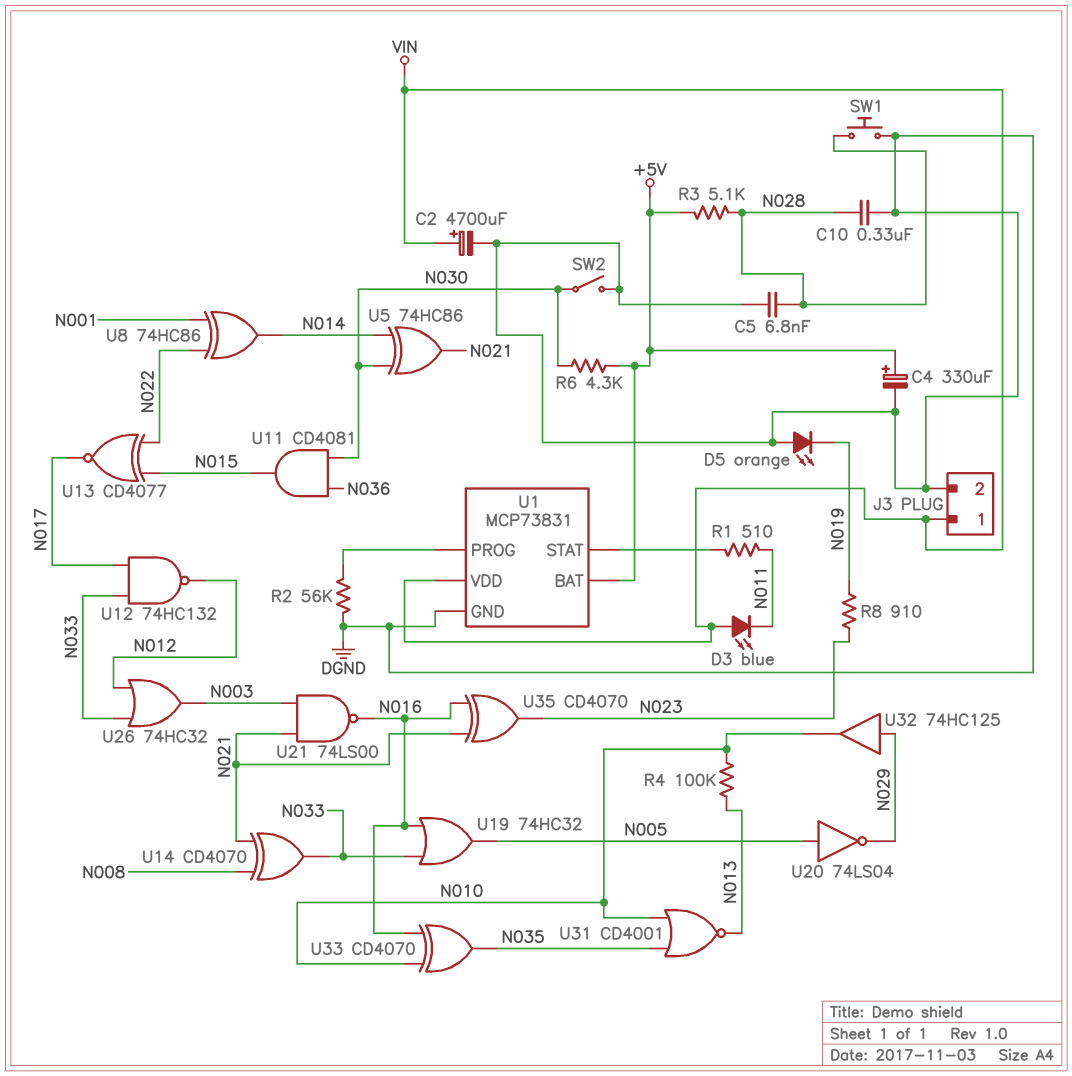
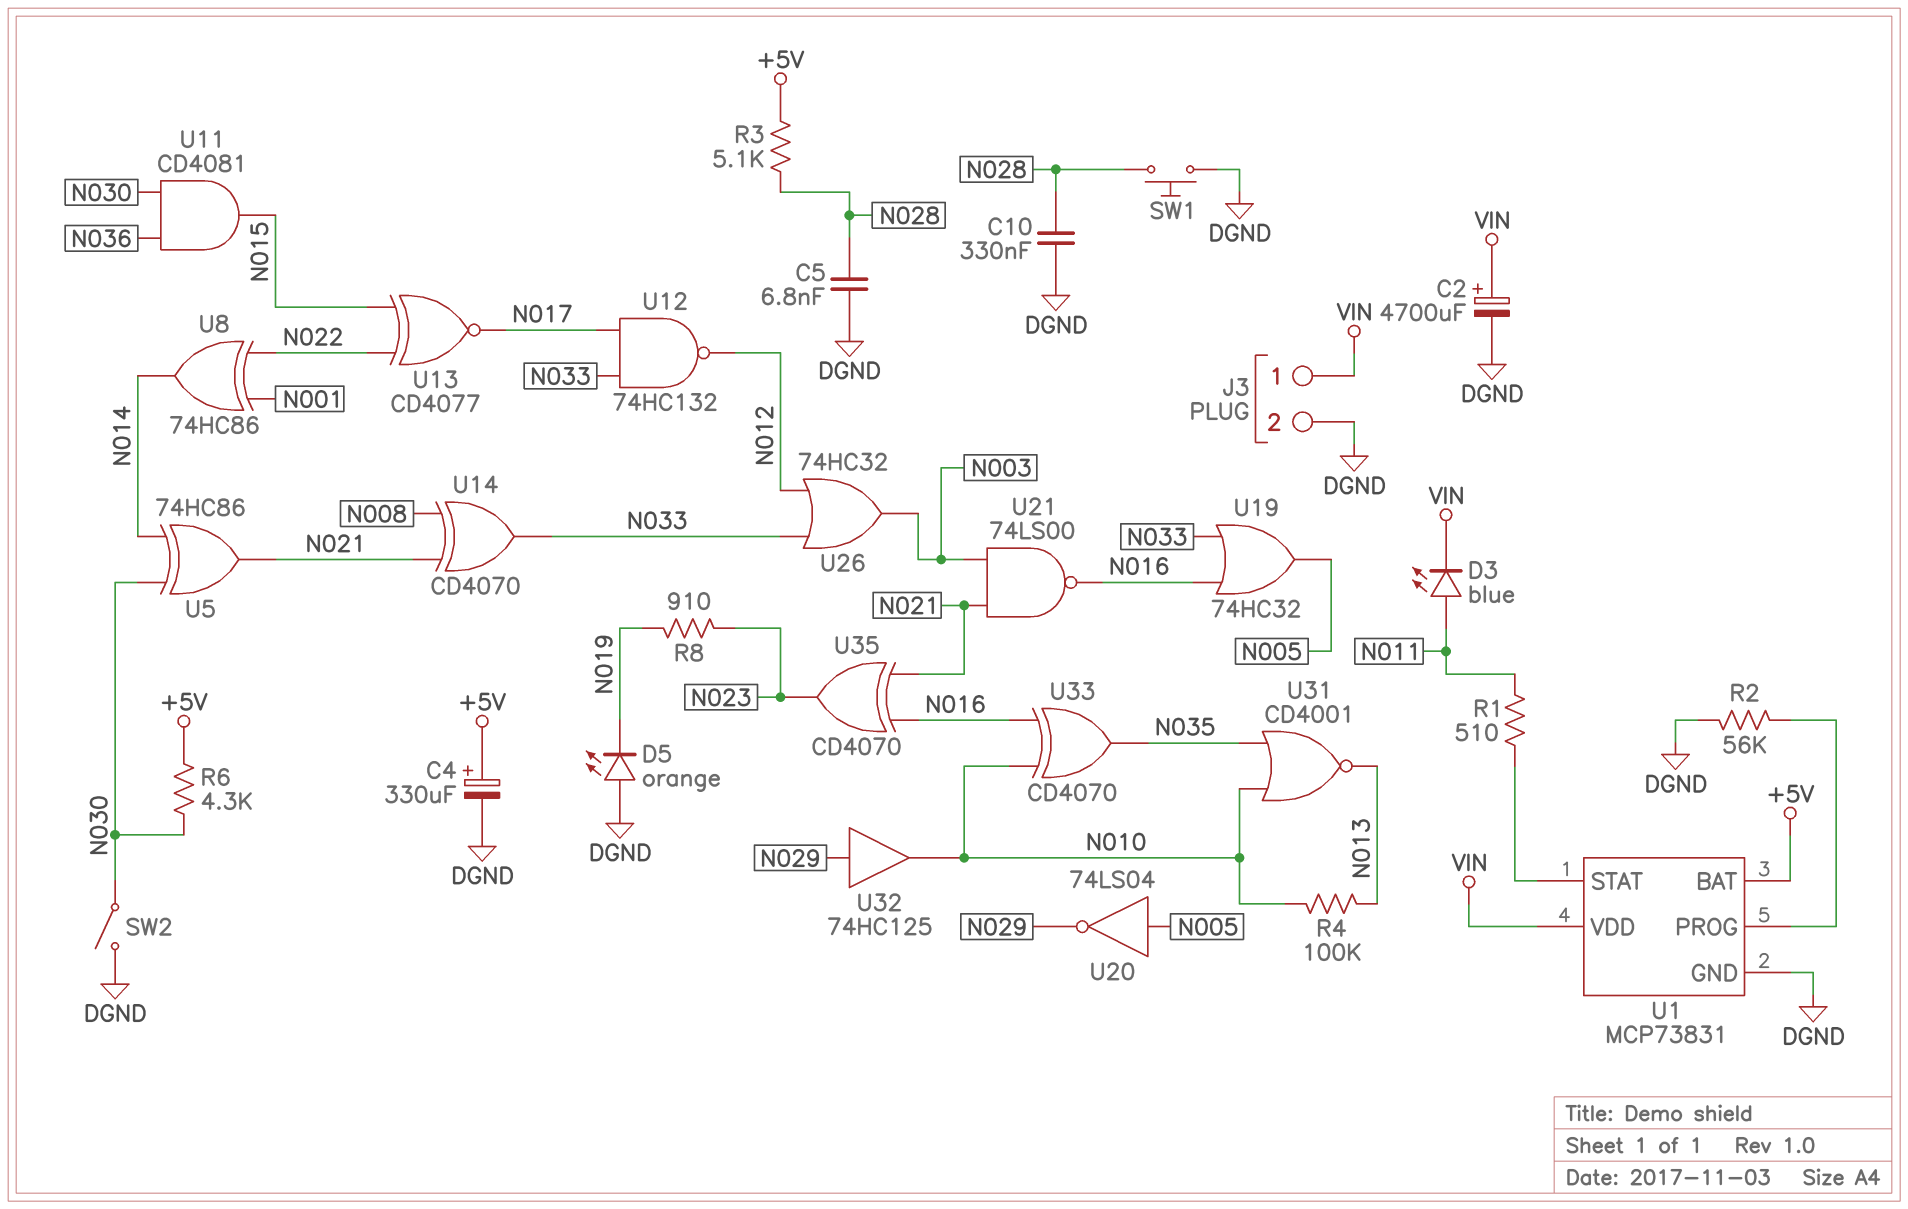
D3: LED blue (A VIN, K N011) -> LED blue (A N011, K VIN)

